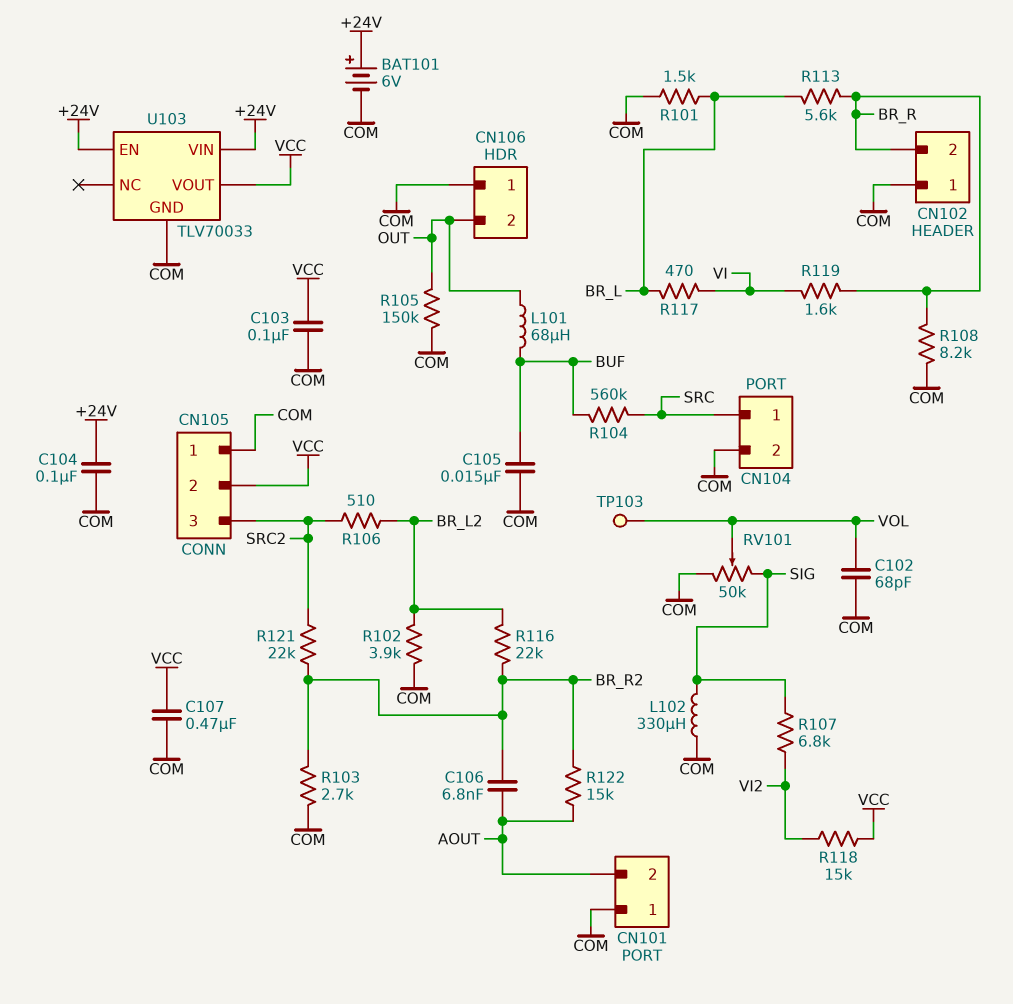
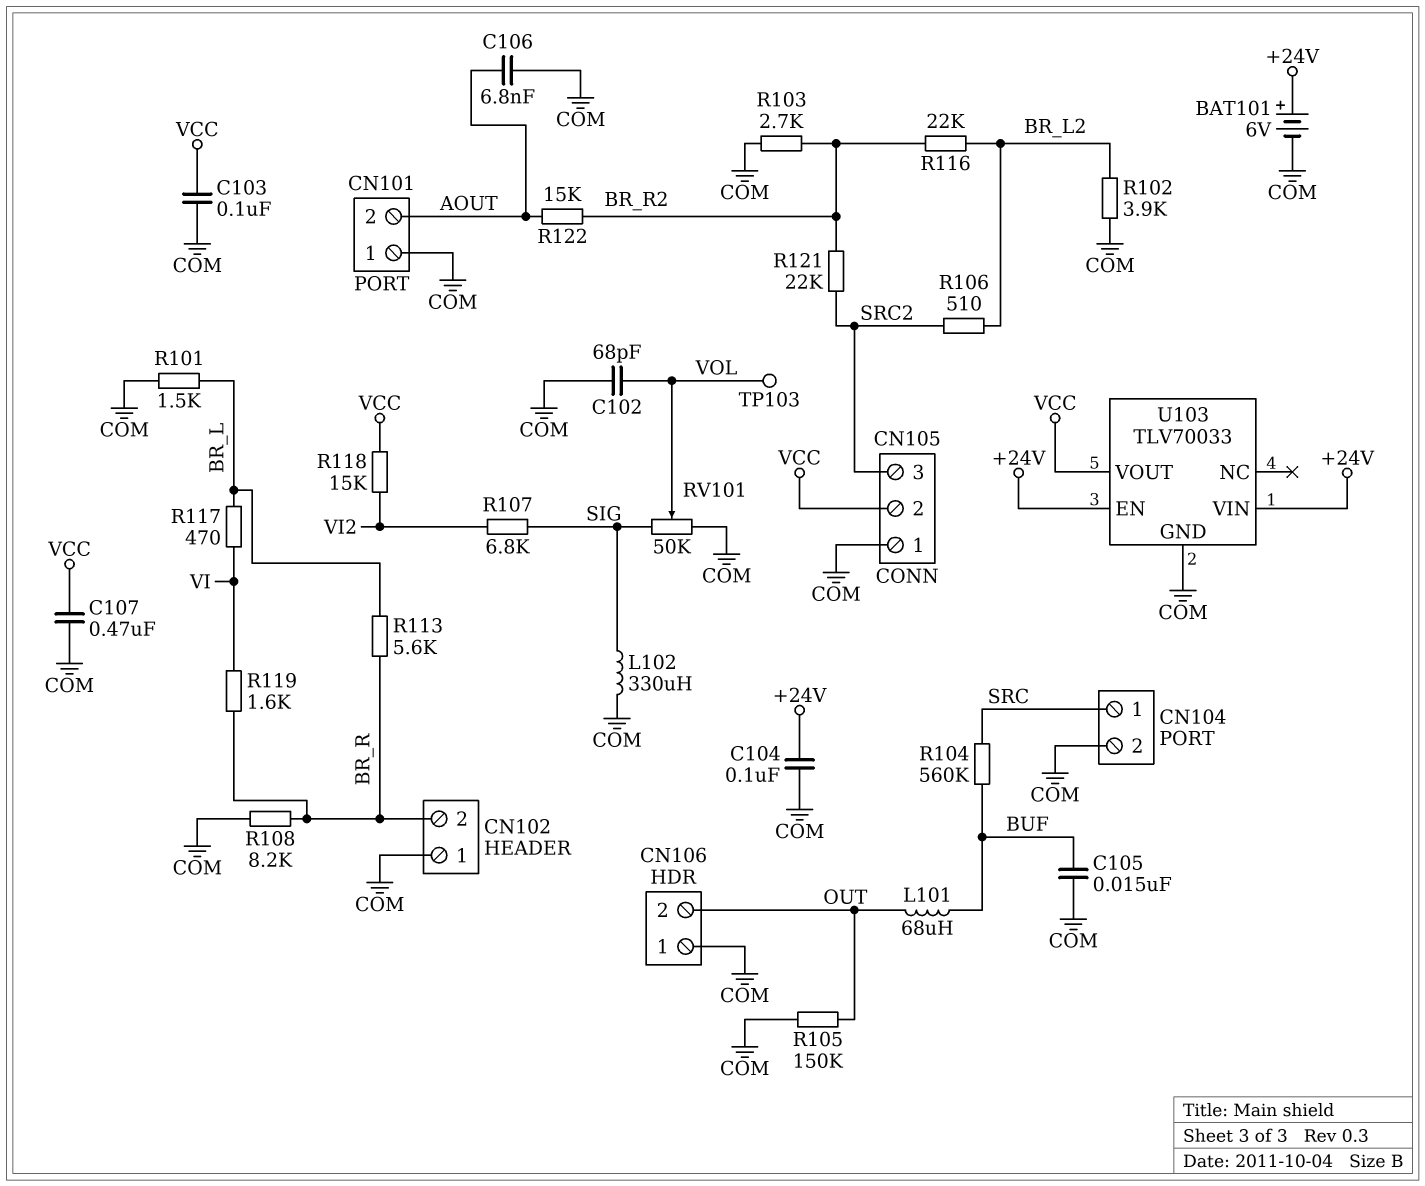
C106: 6.8nF (AOUT, BR_R2) -> 6.8nF (AOUT, COM)

